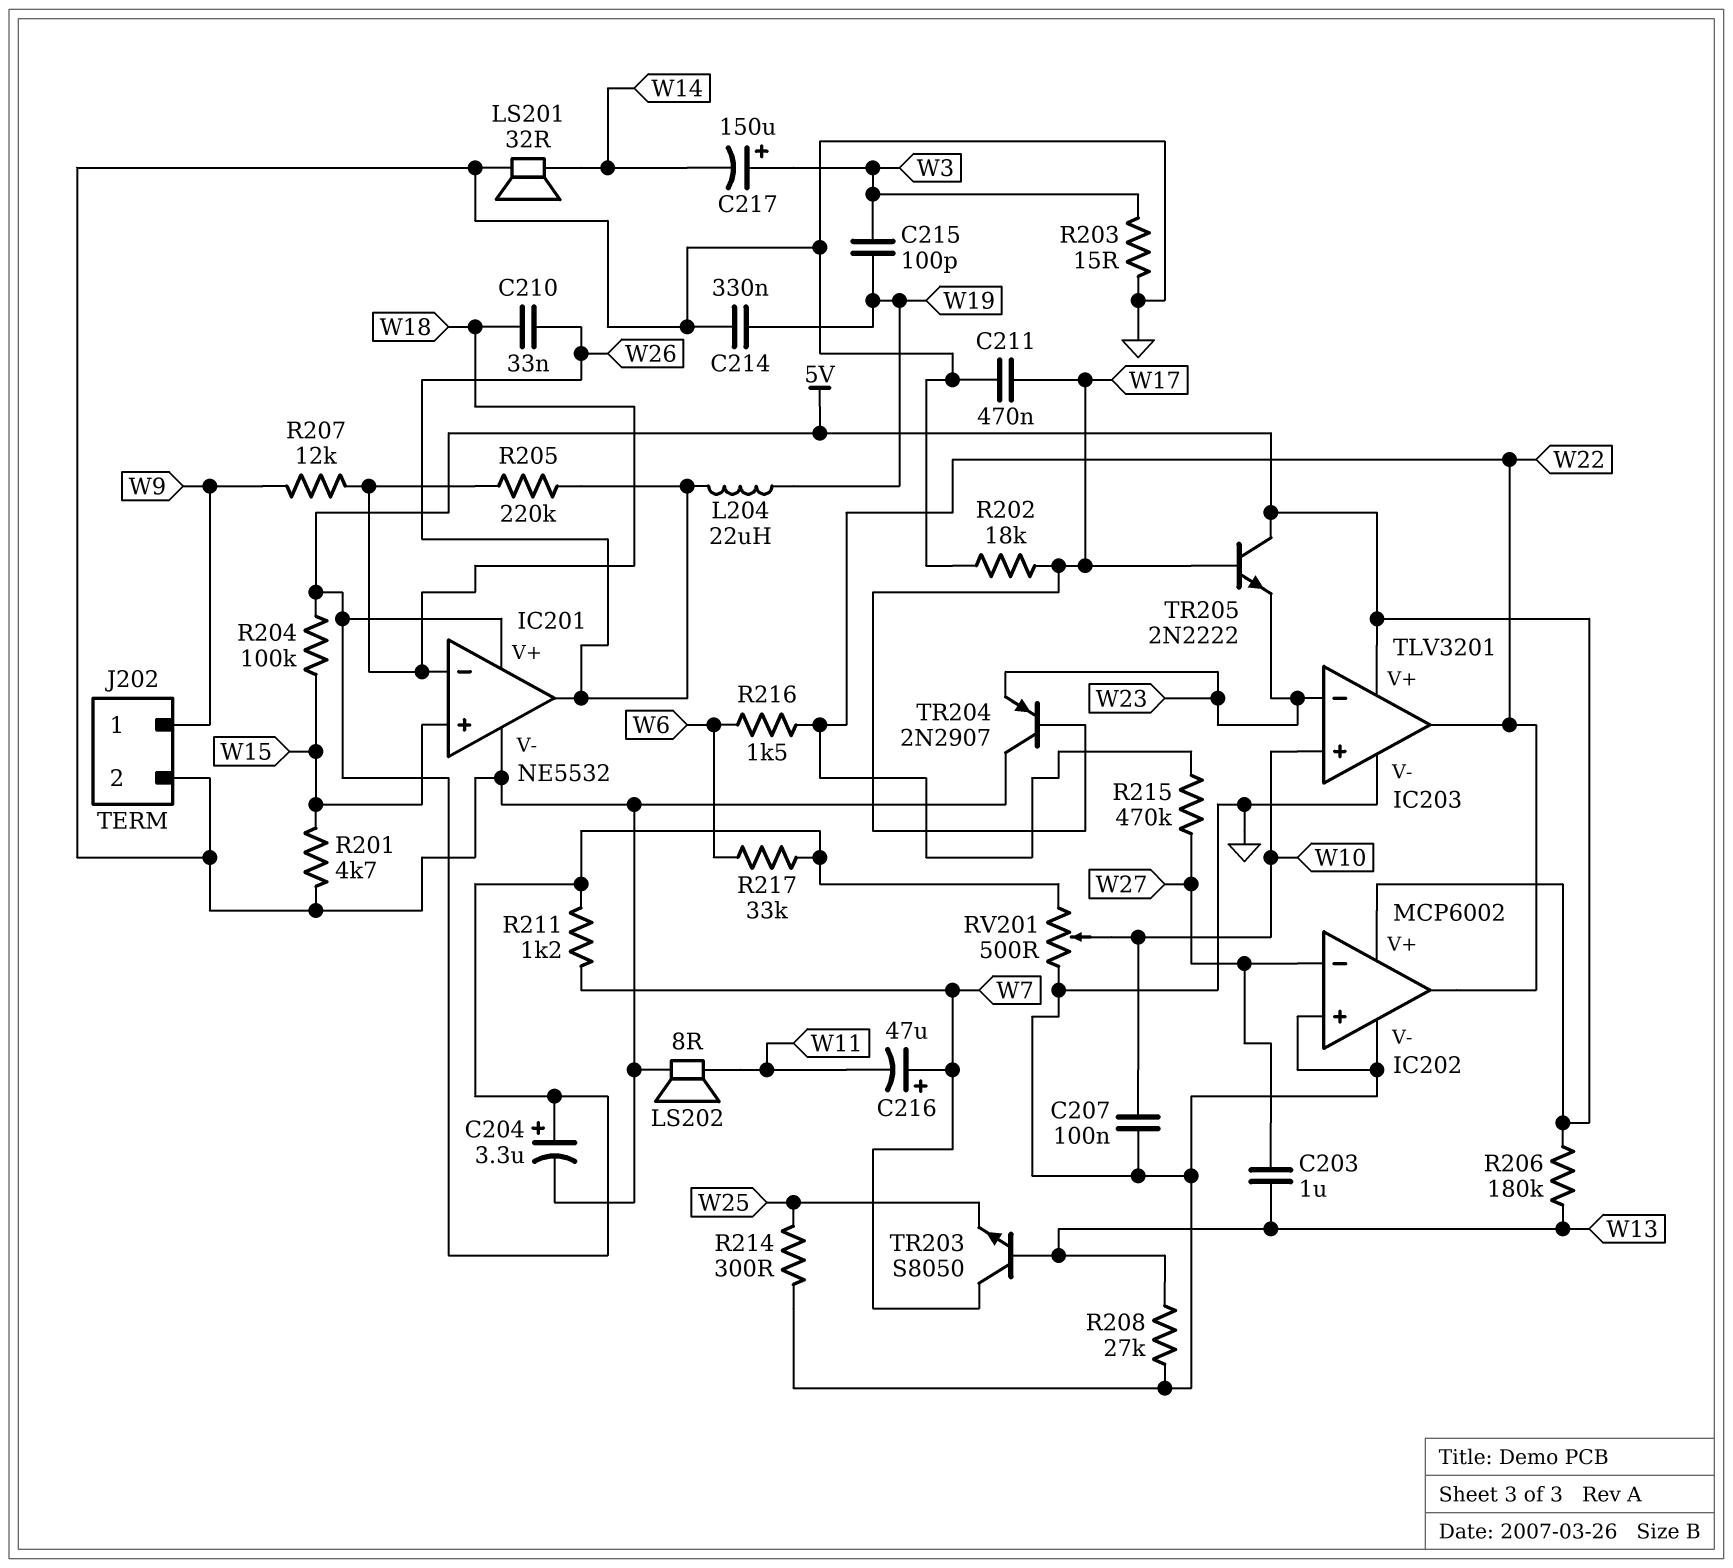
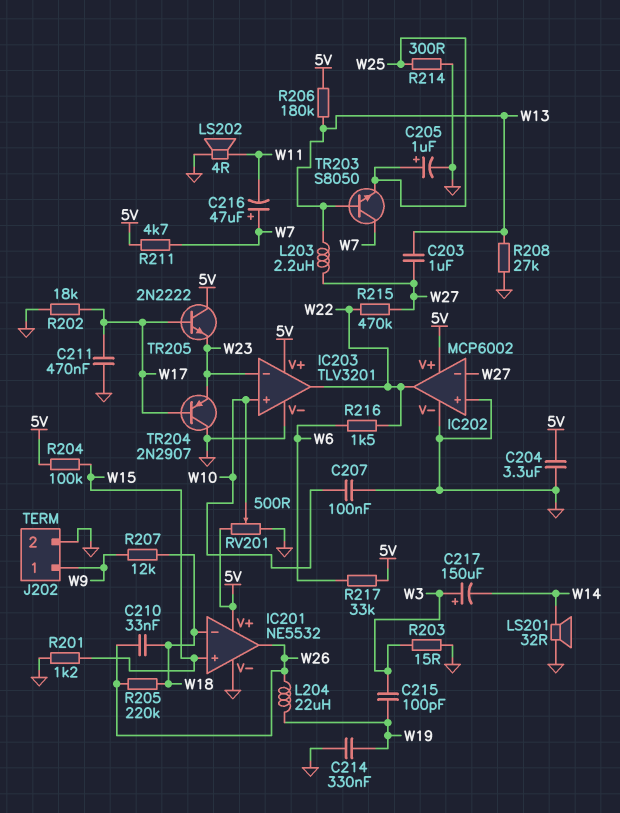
C204: 3.3uF (plus 5V, minus GND) -> 3.3uF (5V, GND)
C205: none -> 1uF (plus W25, minus GND)
L203: none -> 2.2uH (W13, W27)
LS202: speaker 8R (GND, W11) -> speaker 4R (GND, W11)
R201: 4.7k (GND, W15) -> 1.2k (GND, W15)
R211: 1.2k (5V, W7) -> 4.7k (5V, W7)

